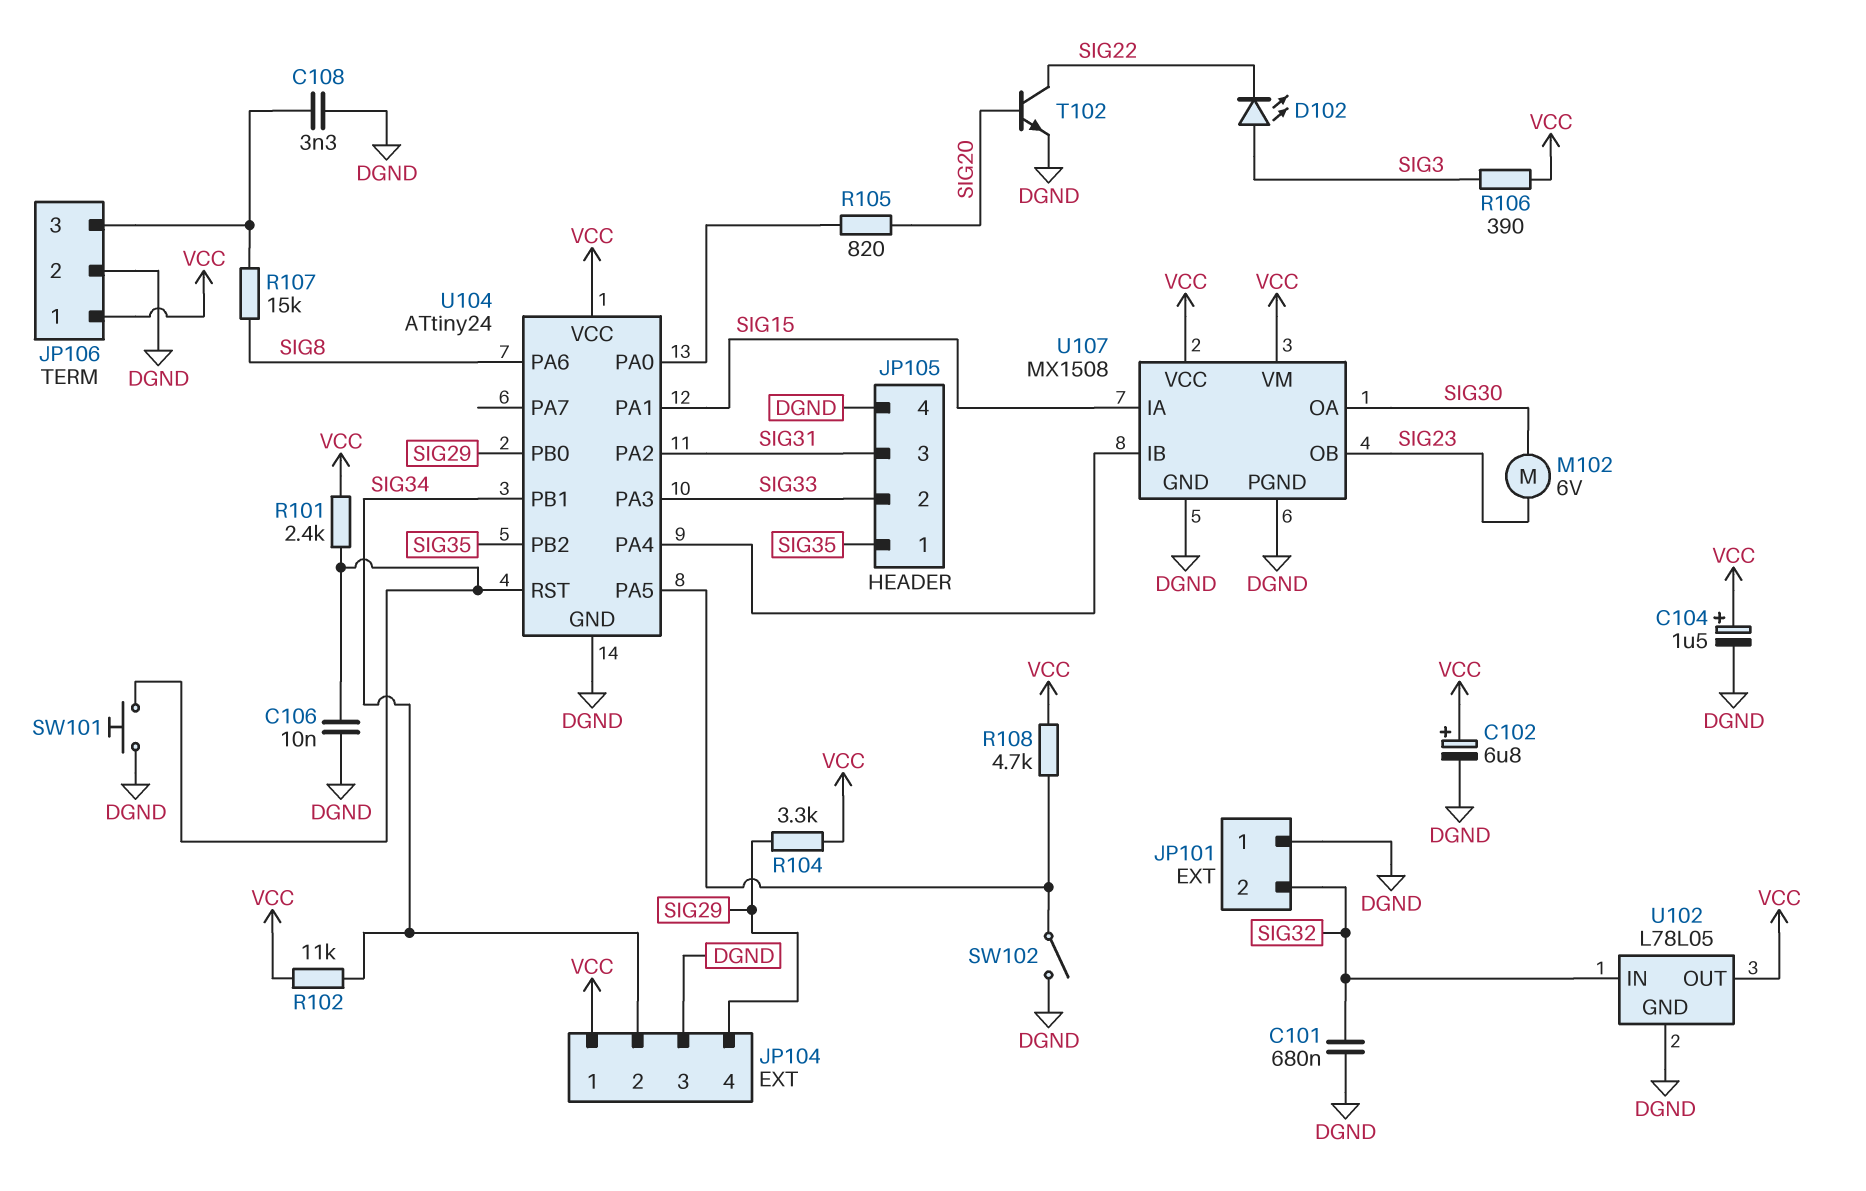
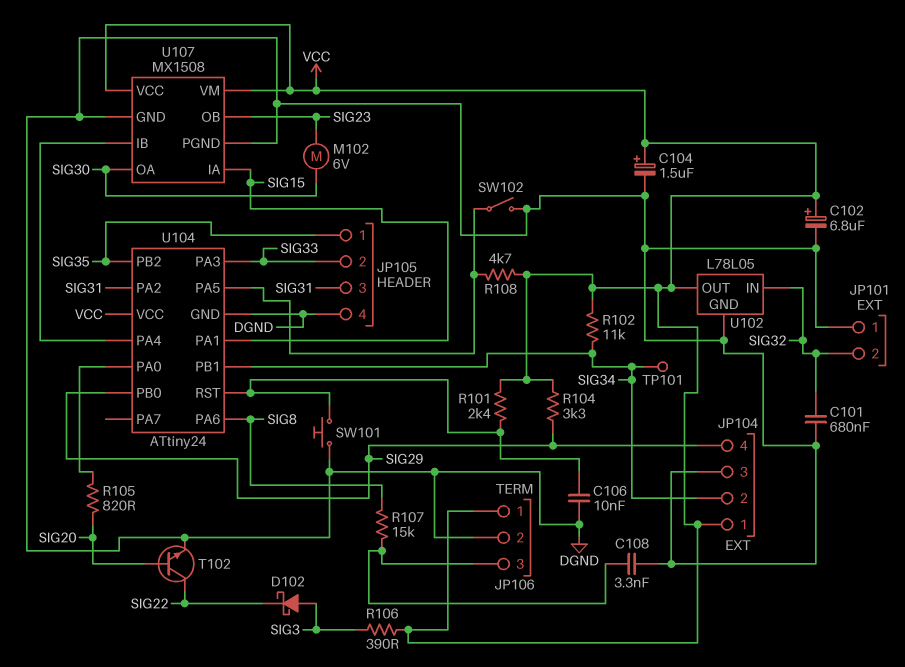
D102: LED (A SIG3, K SIG22) -> schottky (A SIG3, K SIG22)
TP101: none -> test point (SIG34)

